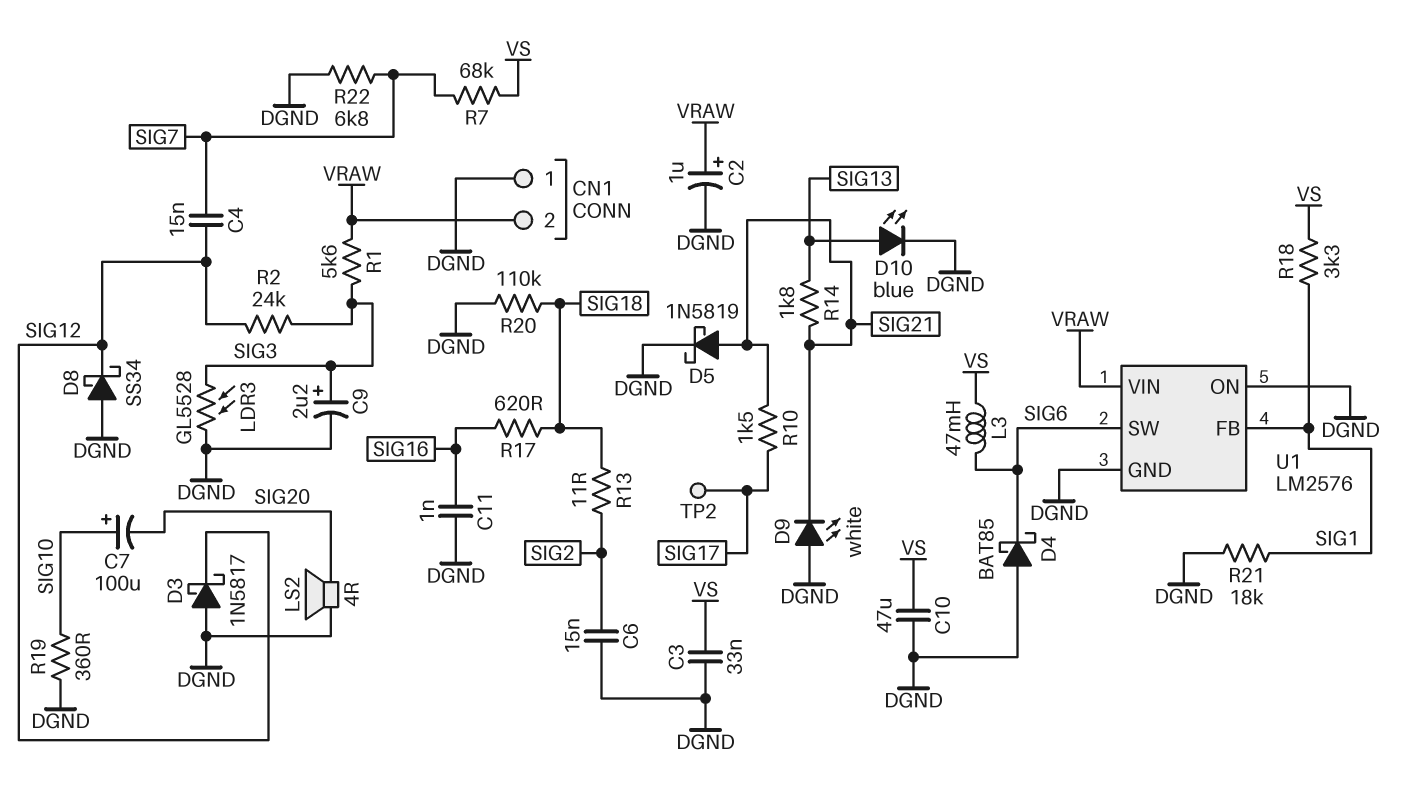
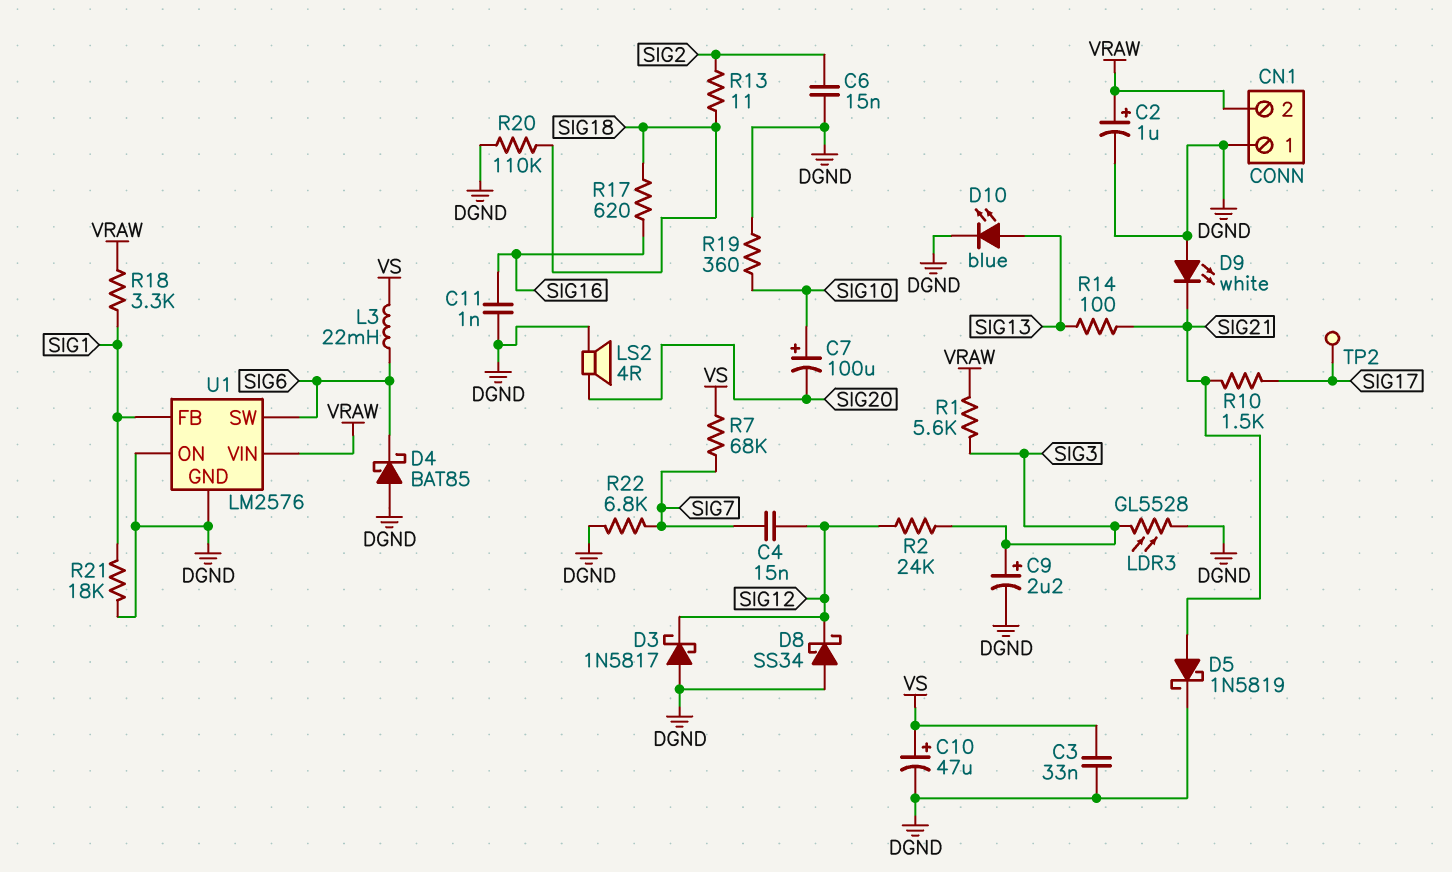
C10: 47uF (DGND, VS) -> 47uF (plus VS, minus DGND)
L3: 47mH (SIG6, VS) -> 22mH (SIG6, VS)
R14: 1.8k (SIG13, SIG21) -> 100 (SIG13, SIG21)
R18: 3.3k (SIG1, VS) -> 3.3k (SIG1, VRAW)

